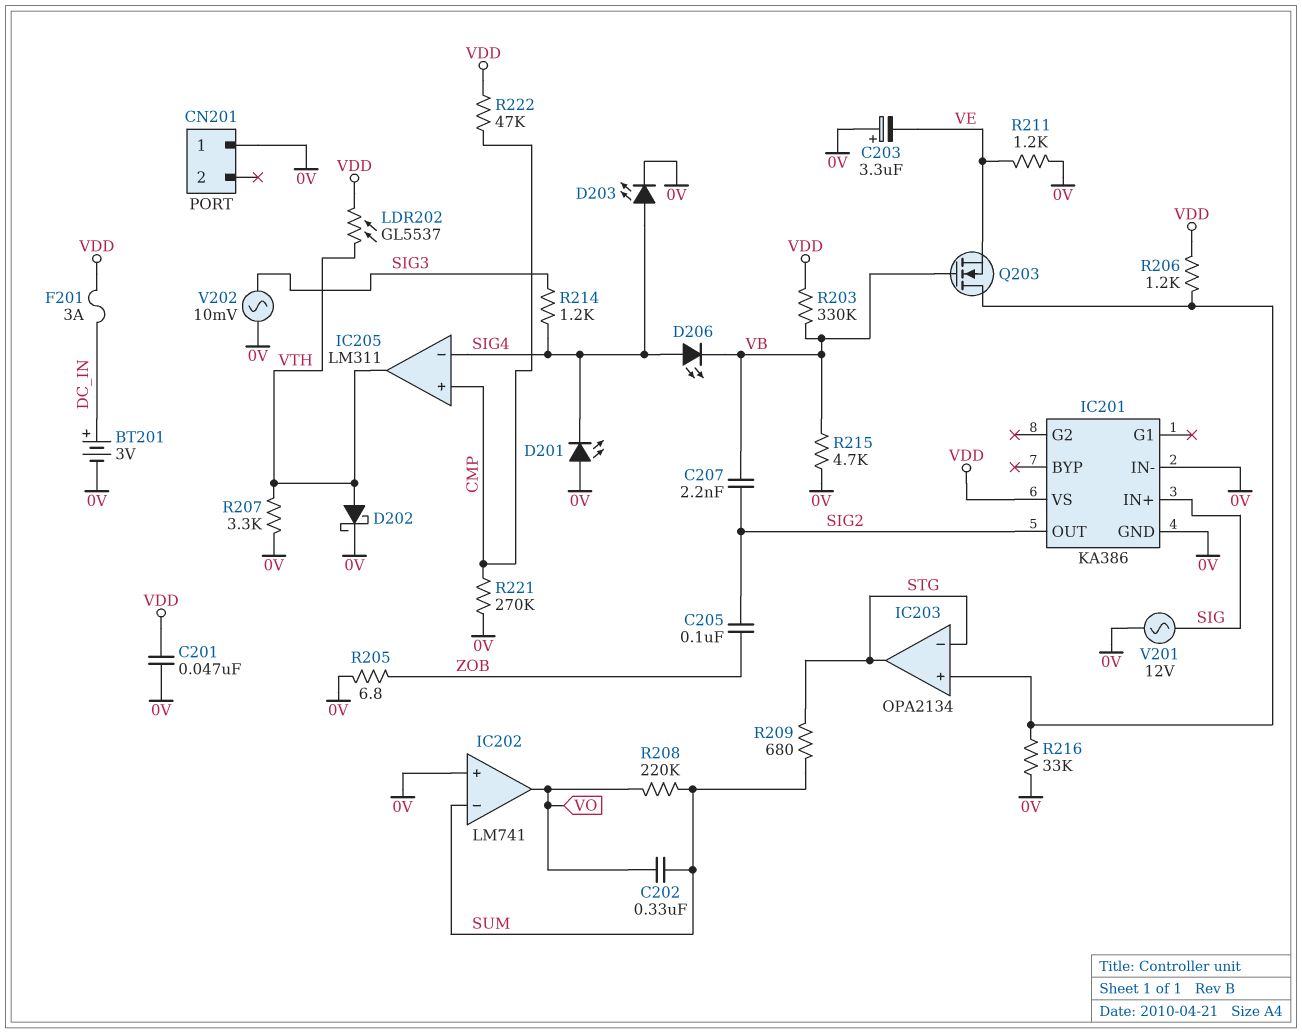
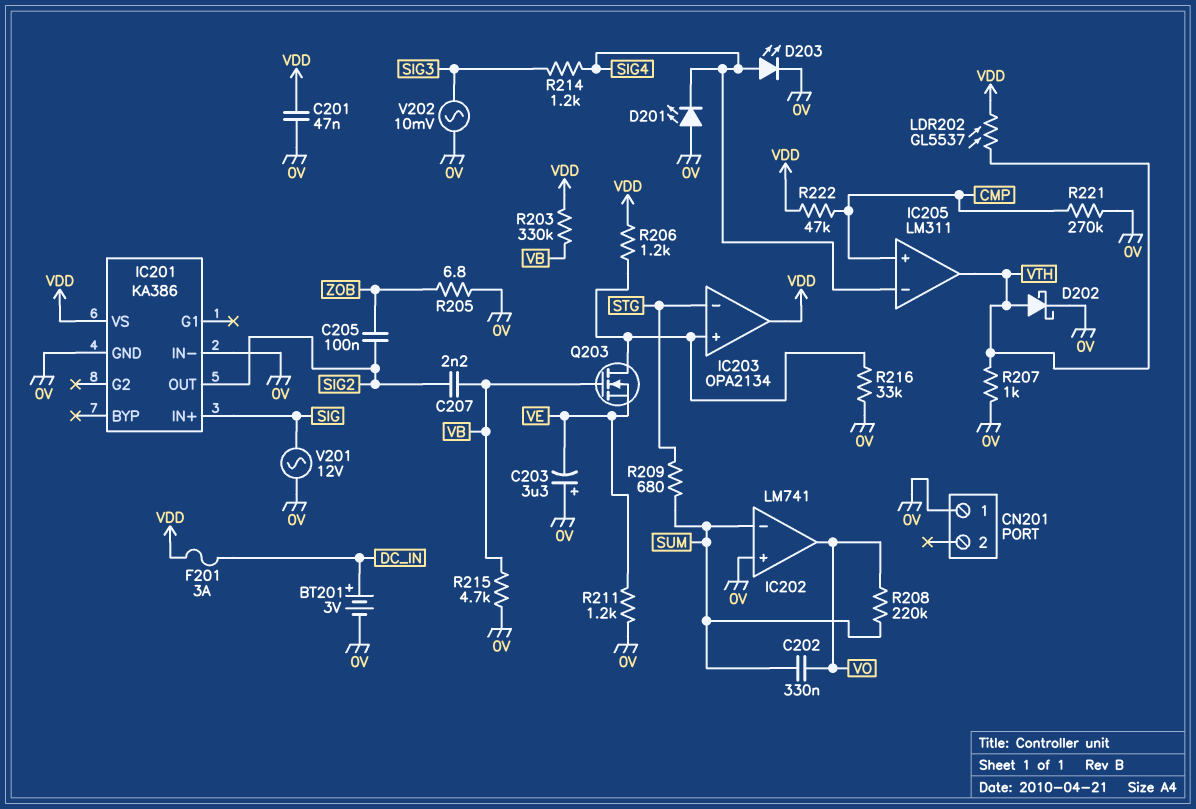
D206: LED (A SIG4, K VB) -> none
IC203 pin out: STG -> VDD
R207: 3.3k (0V, VTH) -> 1k (0V, VTH)

